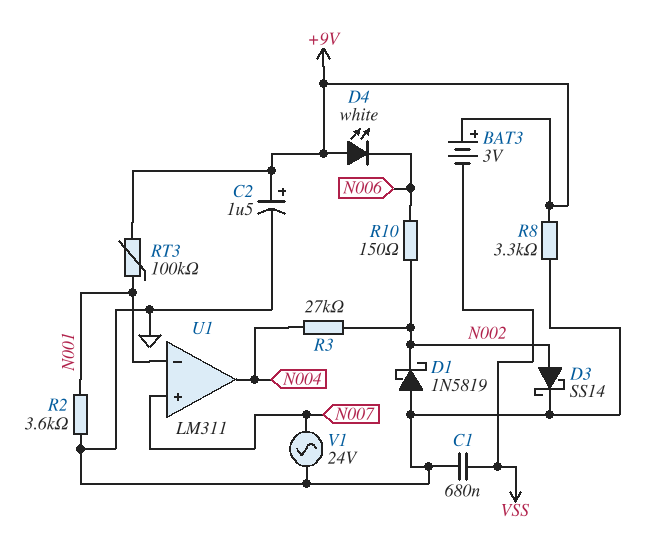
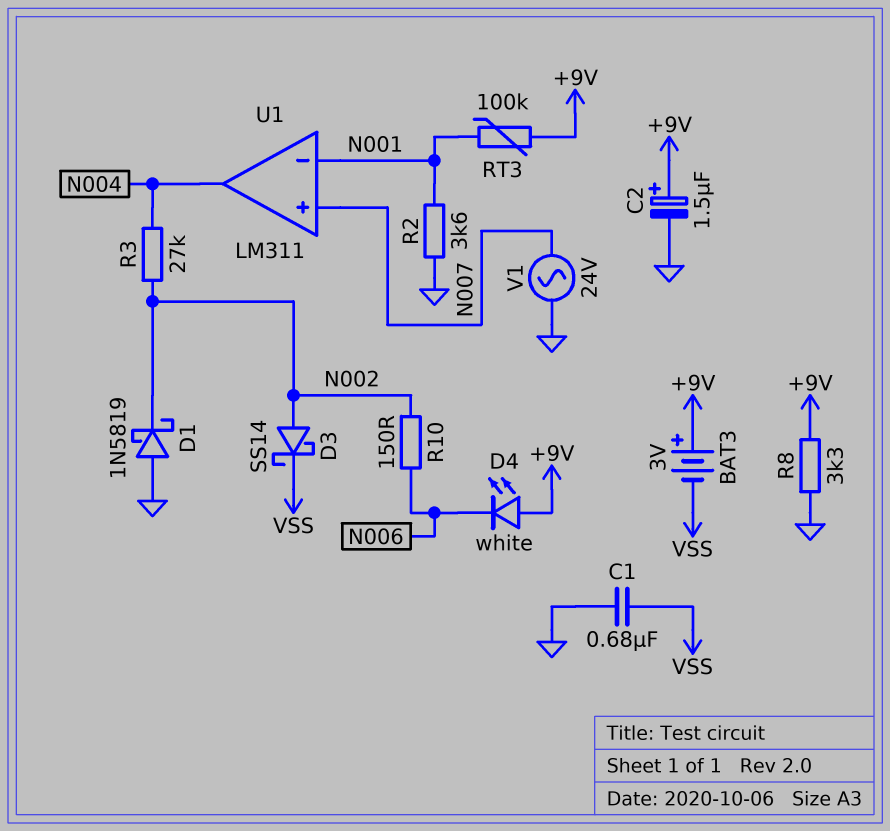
D3: schottky SS14 (A N002, K GND) -> schottky SS14 (A N002, K VSS)

